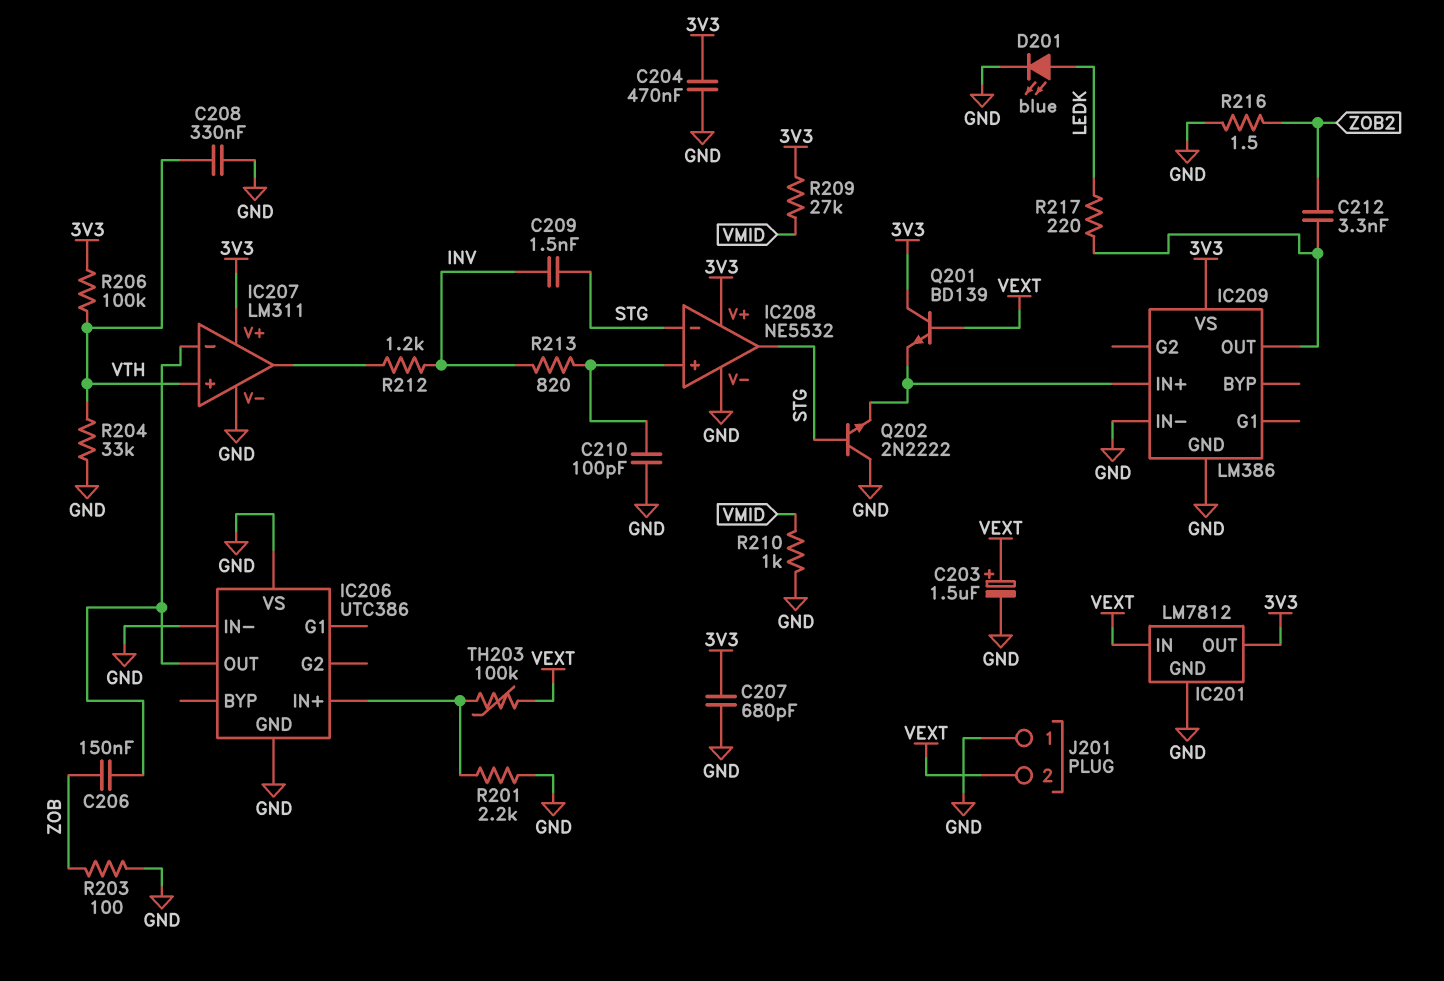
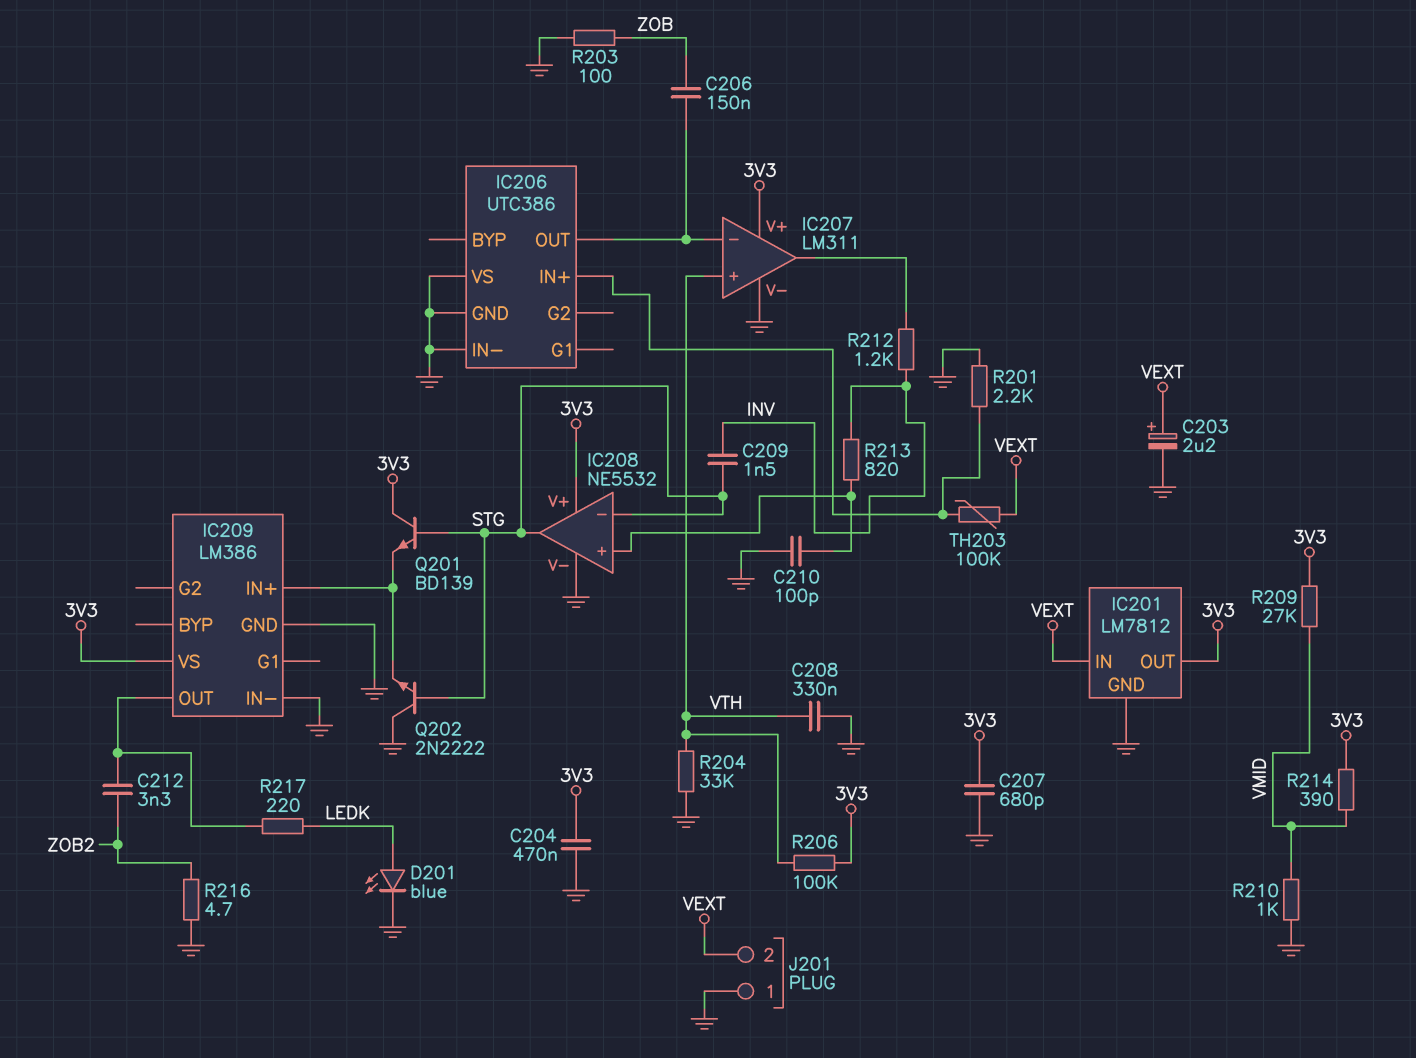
C203: 1.5uF (plus VEXT, minus GND) -> 2.2uF (plus VEXT, minus GND)
Q201: NPN BD139 (B VEXT, C 3V3, E IC209/IN+) -> NPN BD139 (B STG, C 3V3, E IC209/IN+)
R214: none -> 390 (3V3, VMID)
R216: 1.5 (GND, ZOB2) -> 4.7 (GND, ZOB2)

